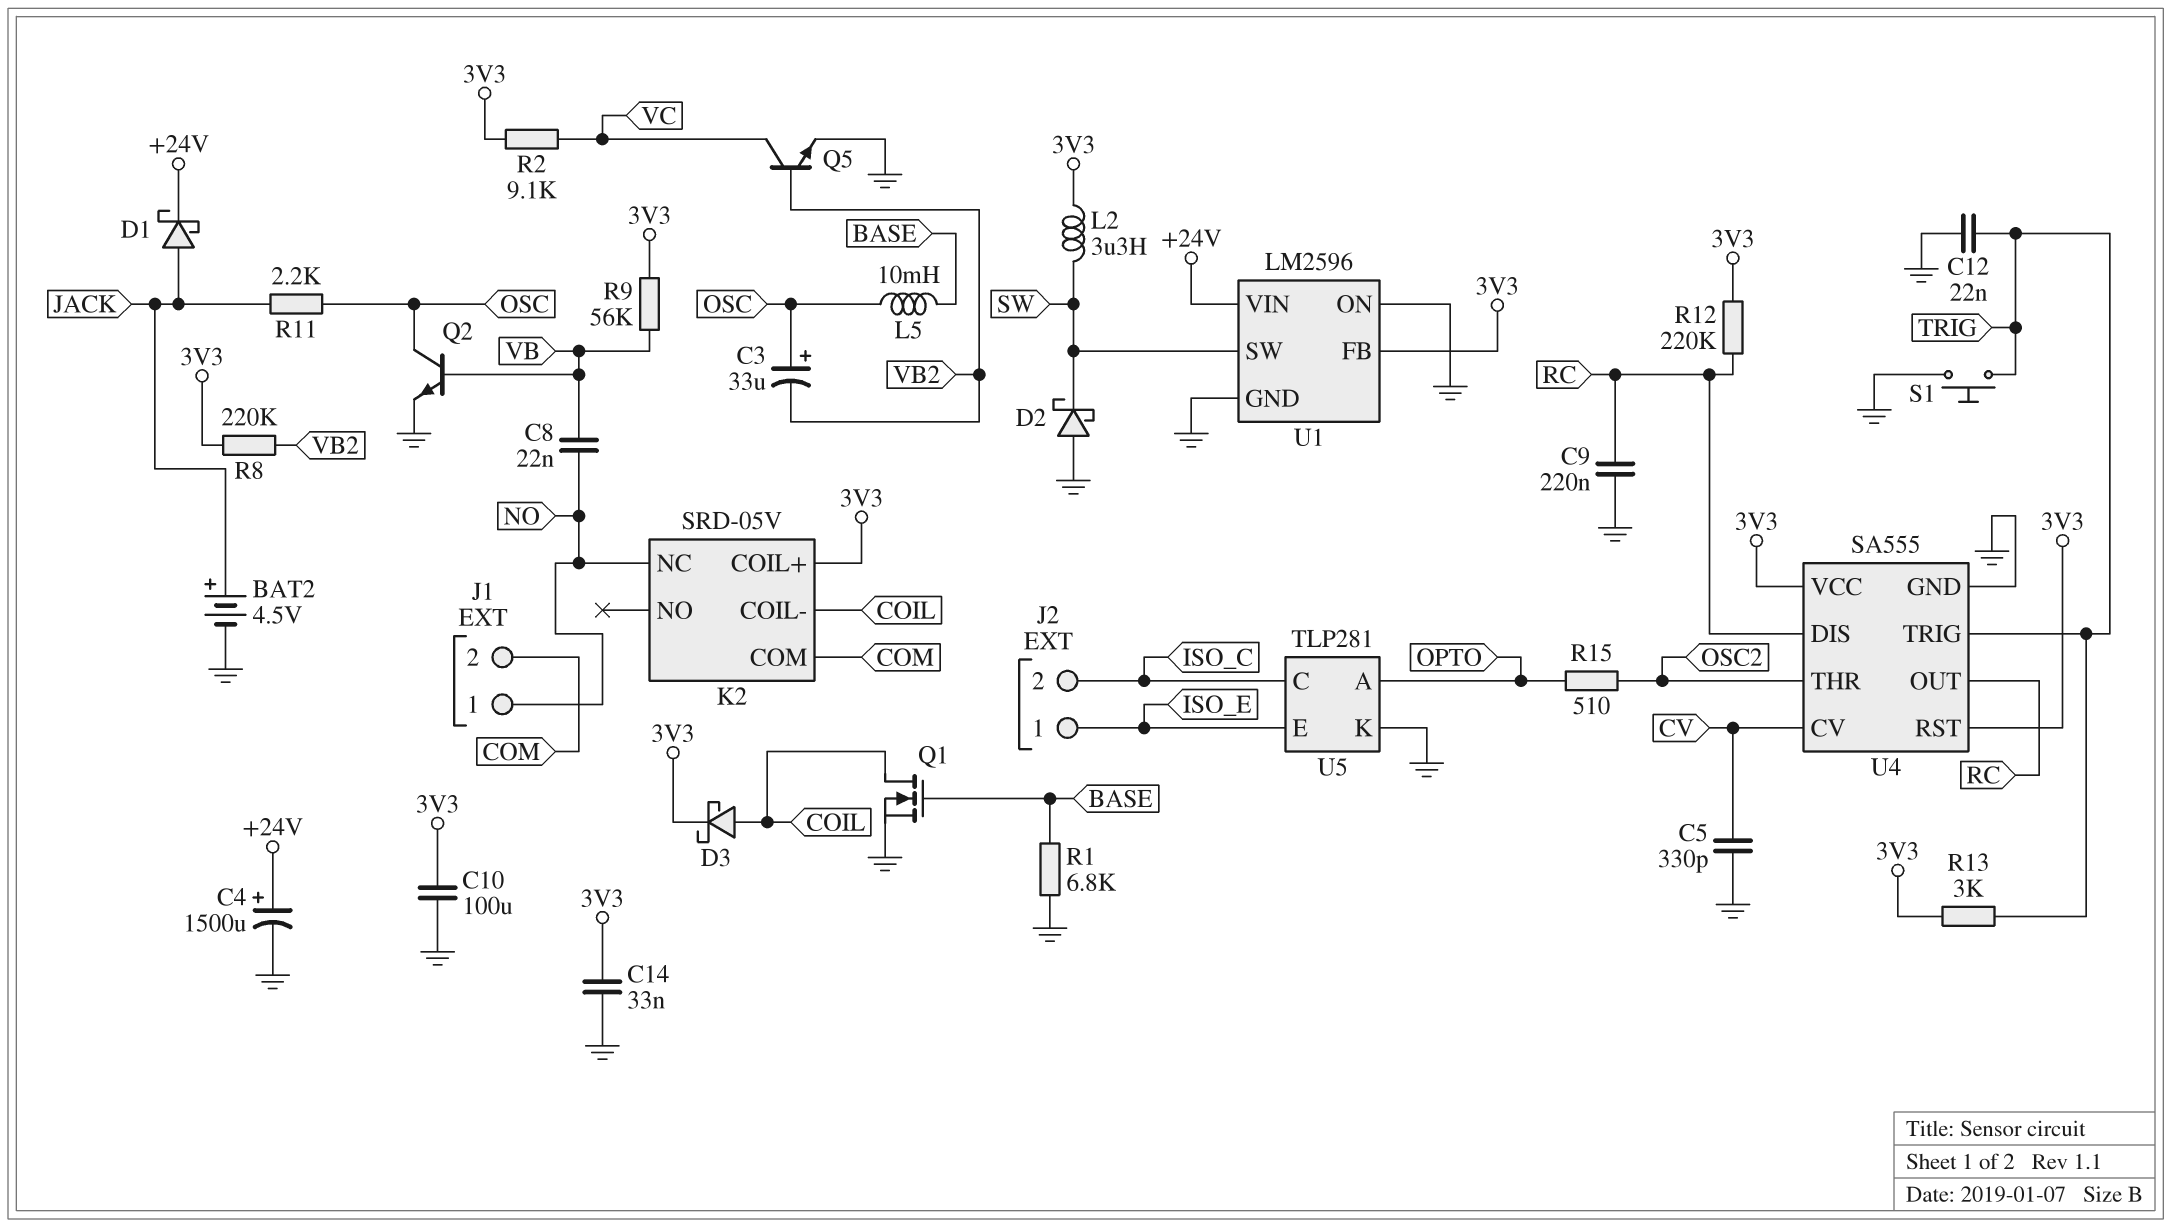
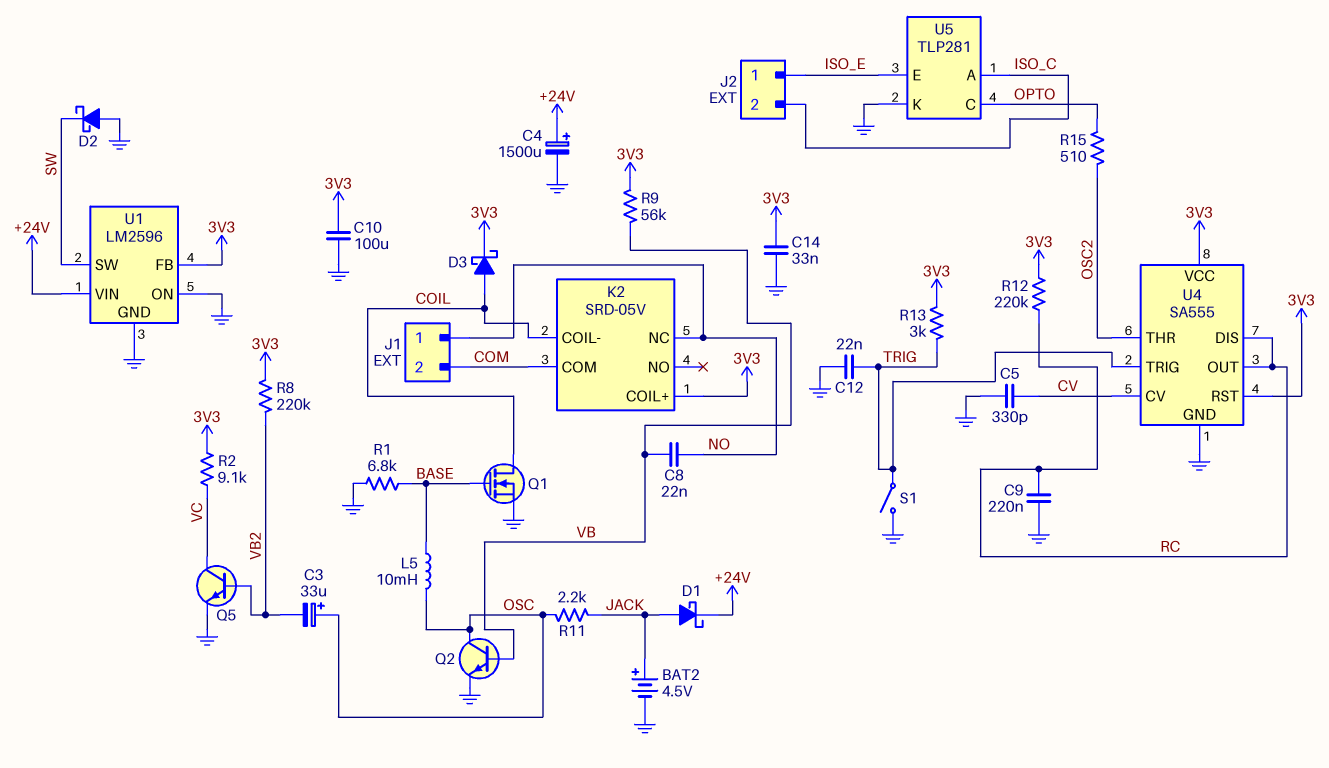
L2: 3.3uH (3V3, SW) -> none
S1: button (GND, TRIG) -> switch (GND, TRIG)
U5 pin A: OPTO -> ISO_C
U5 pin C: ISO_C -> OPTO

